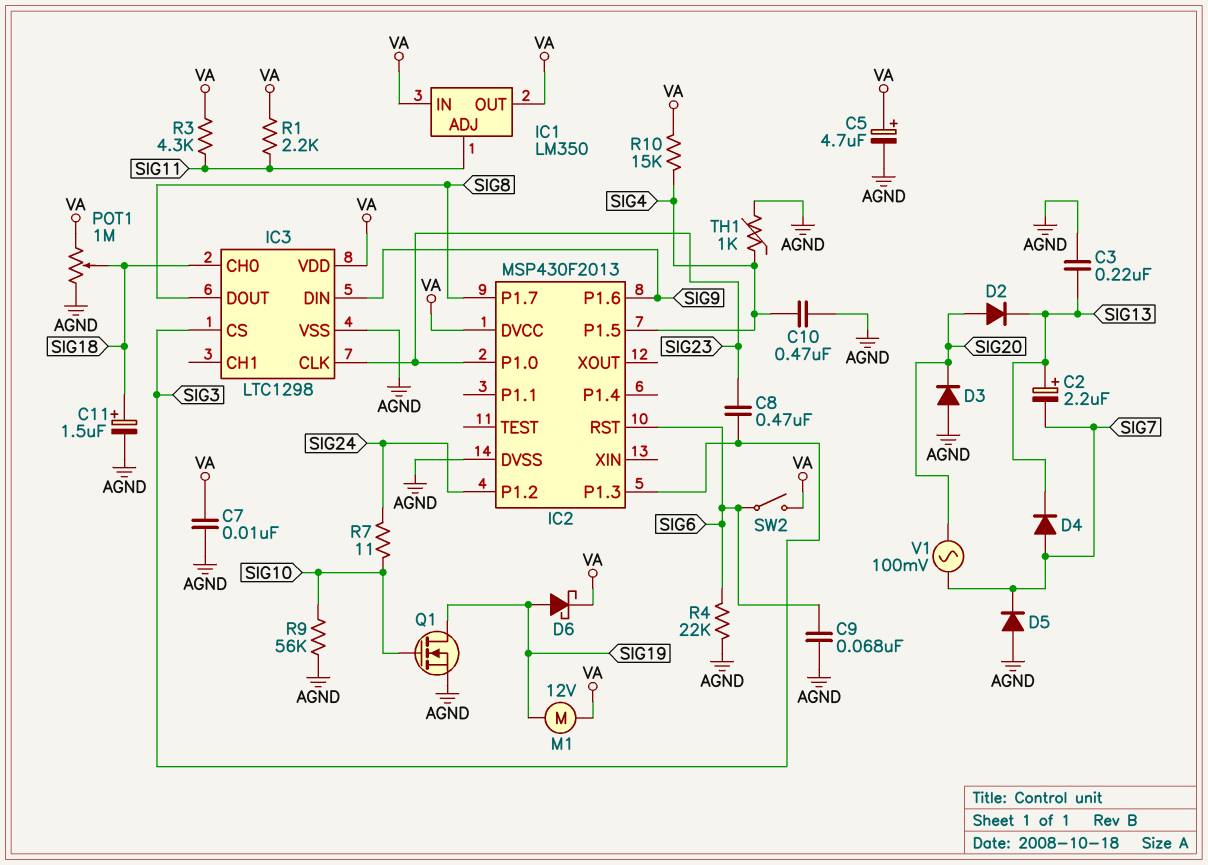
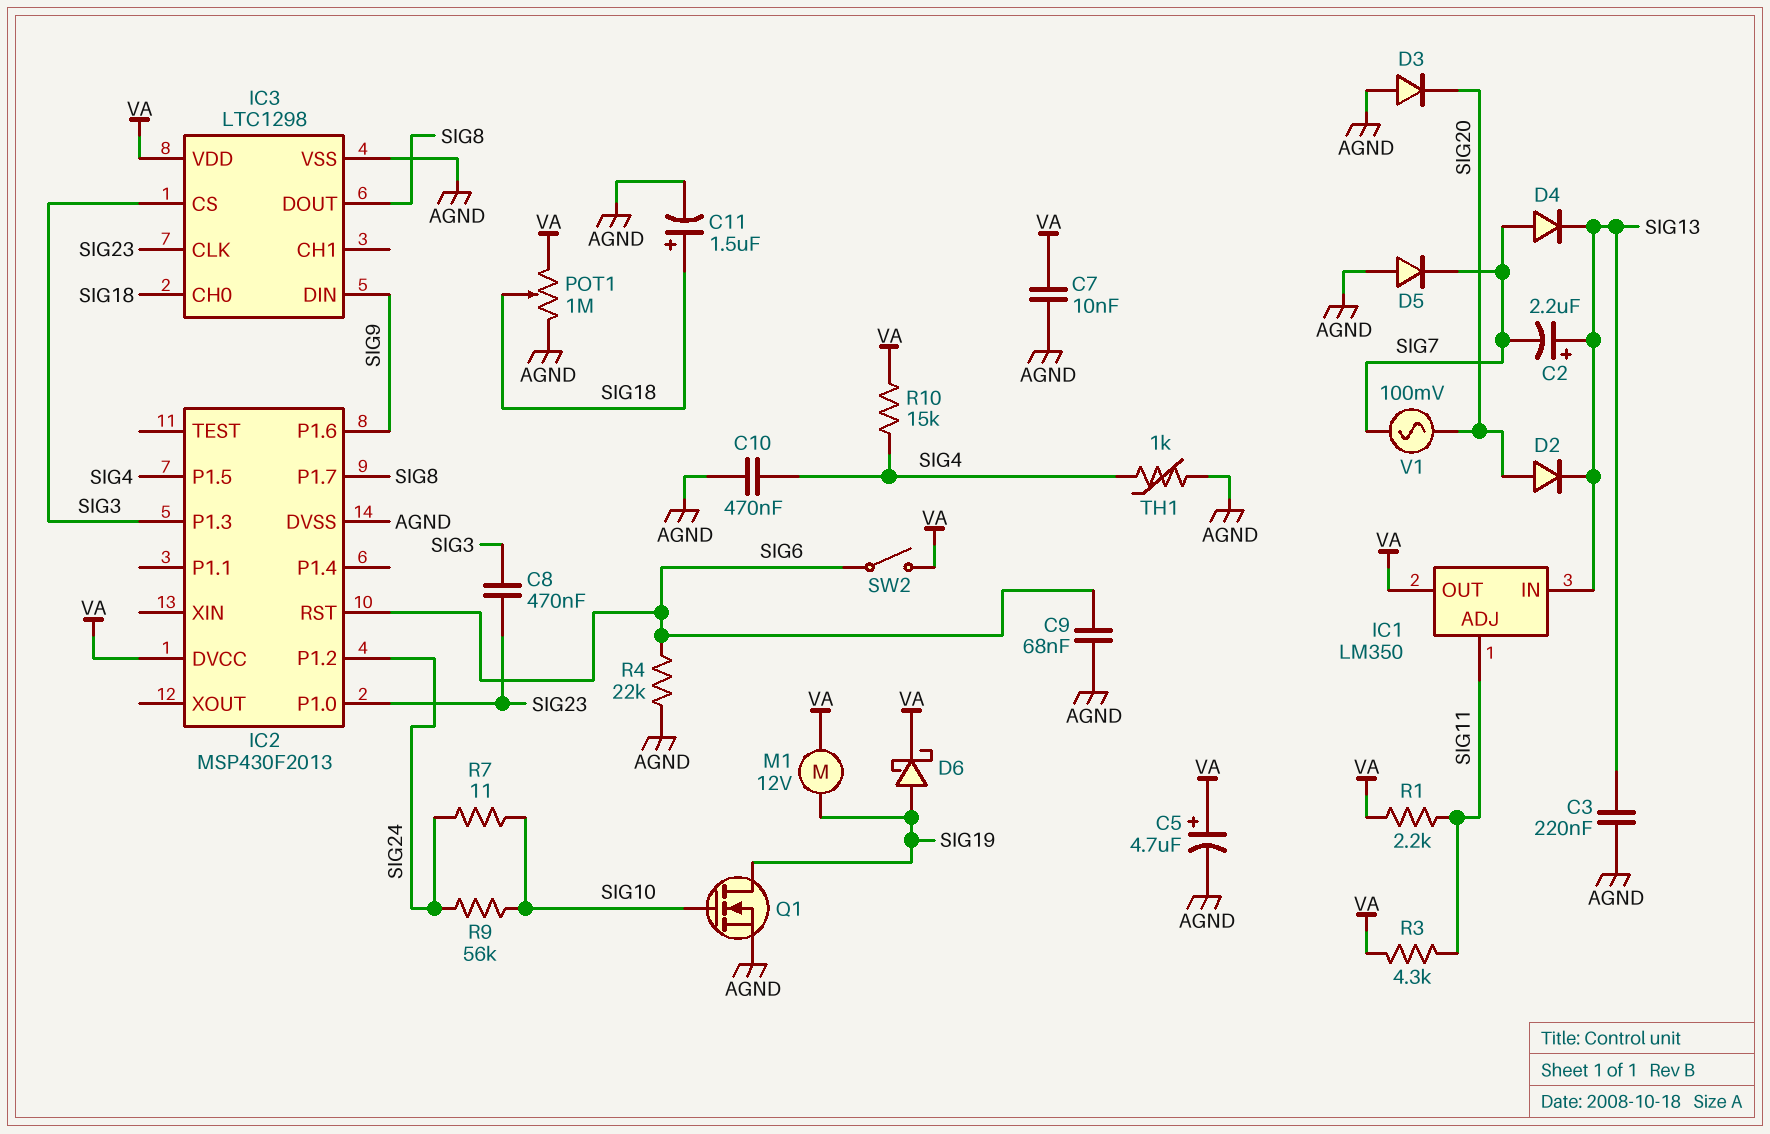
IC1 pin IN: VA -> SIG13
R9: 56k (AGND, SIG10) -> 56k (SIG10, SIG24)

